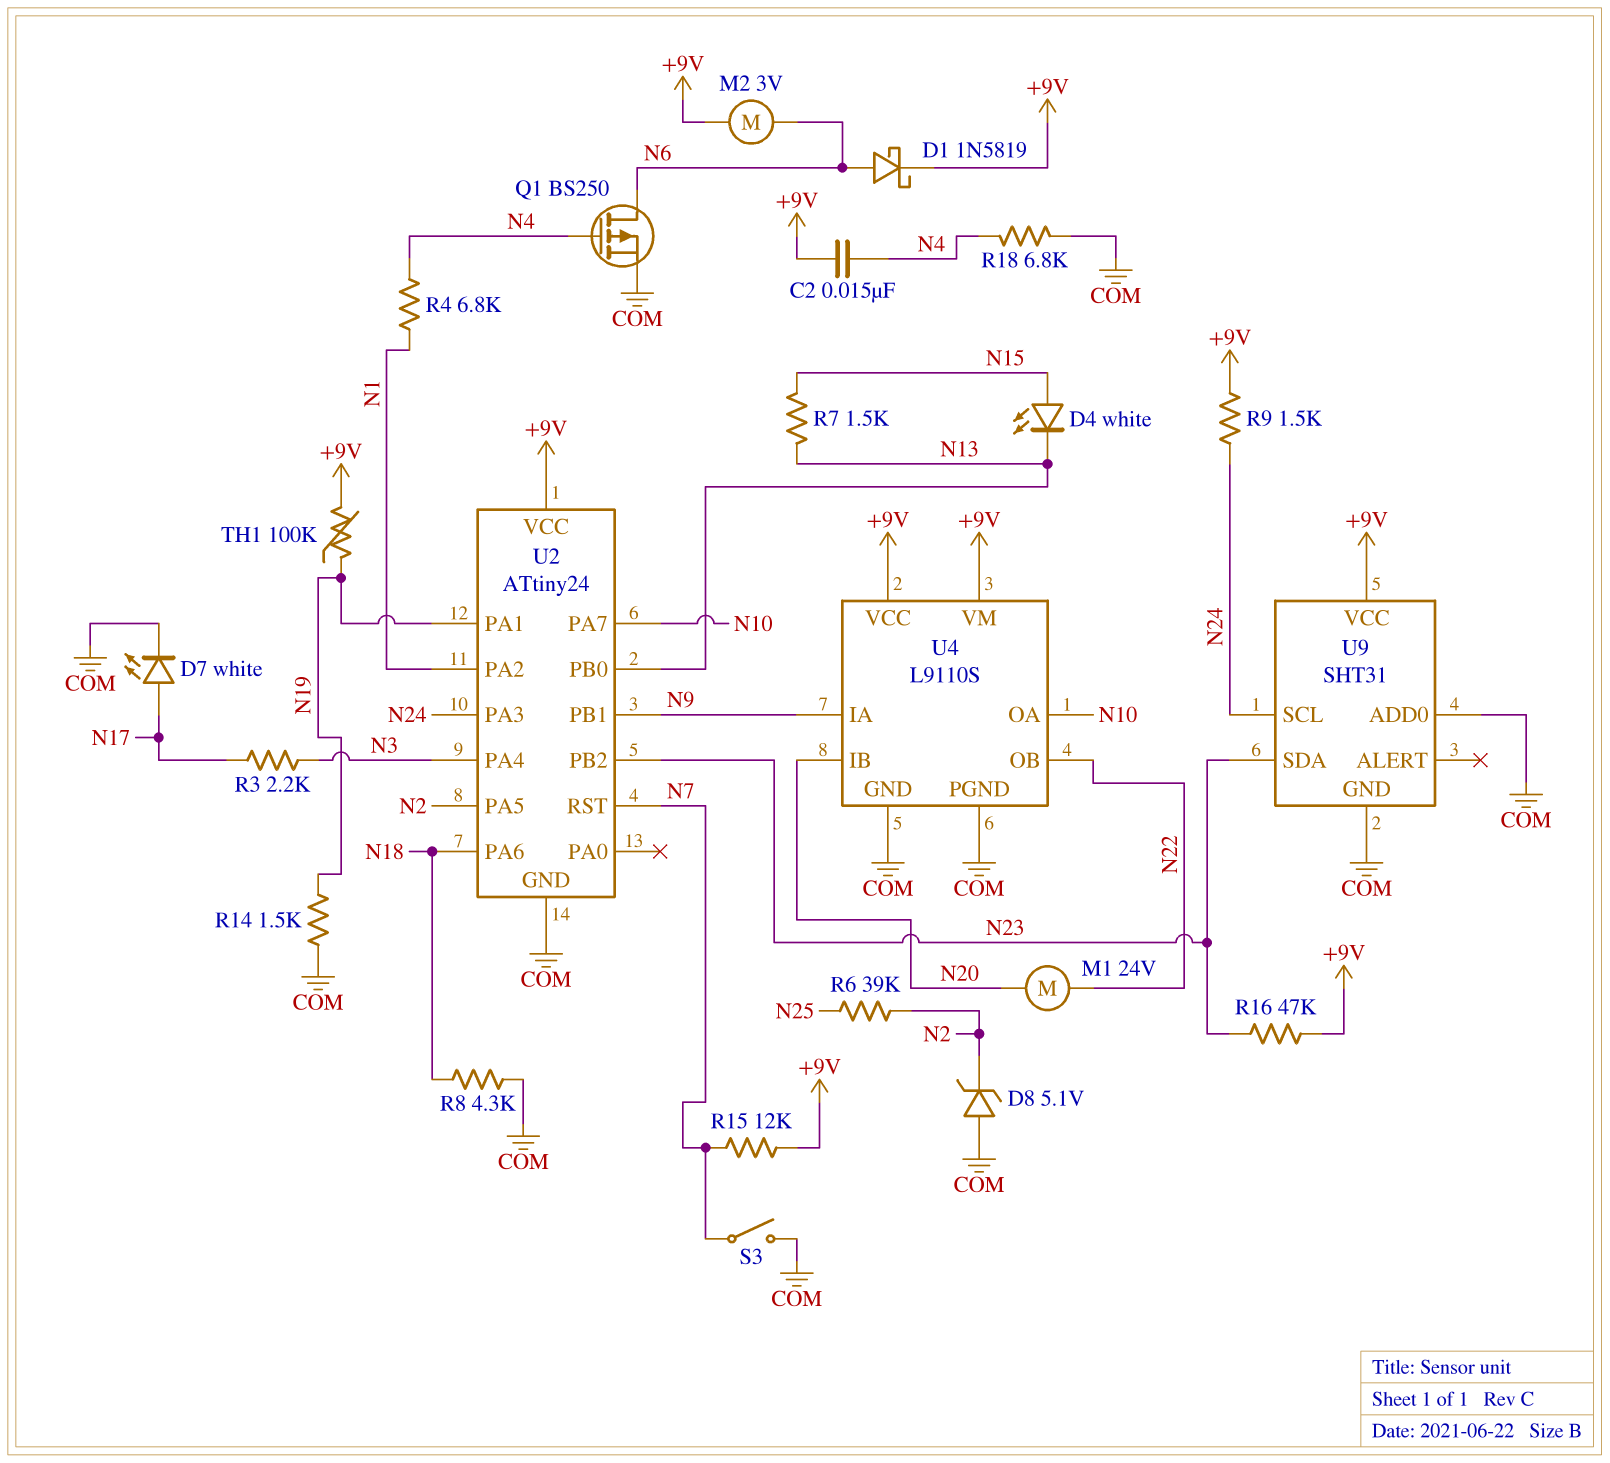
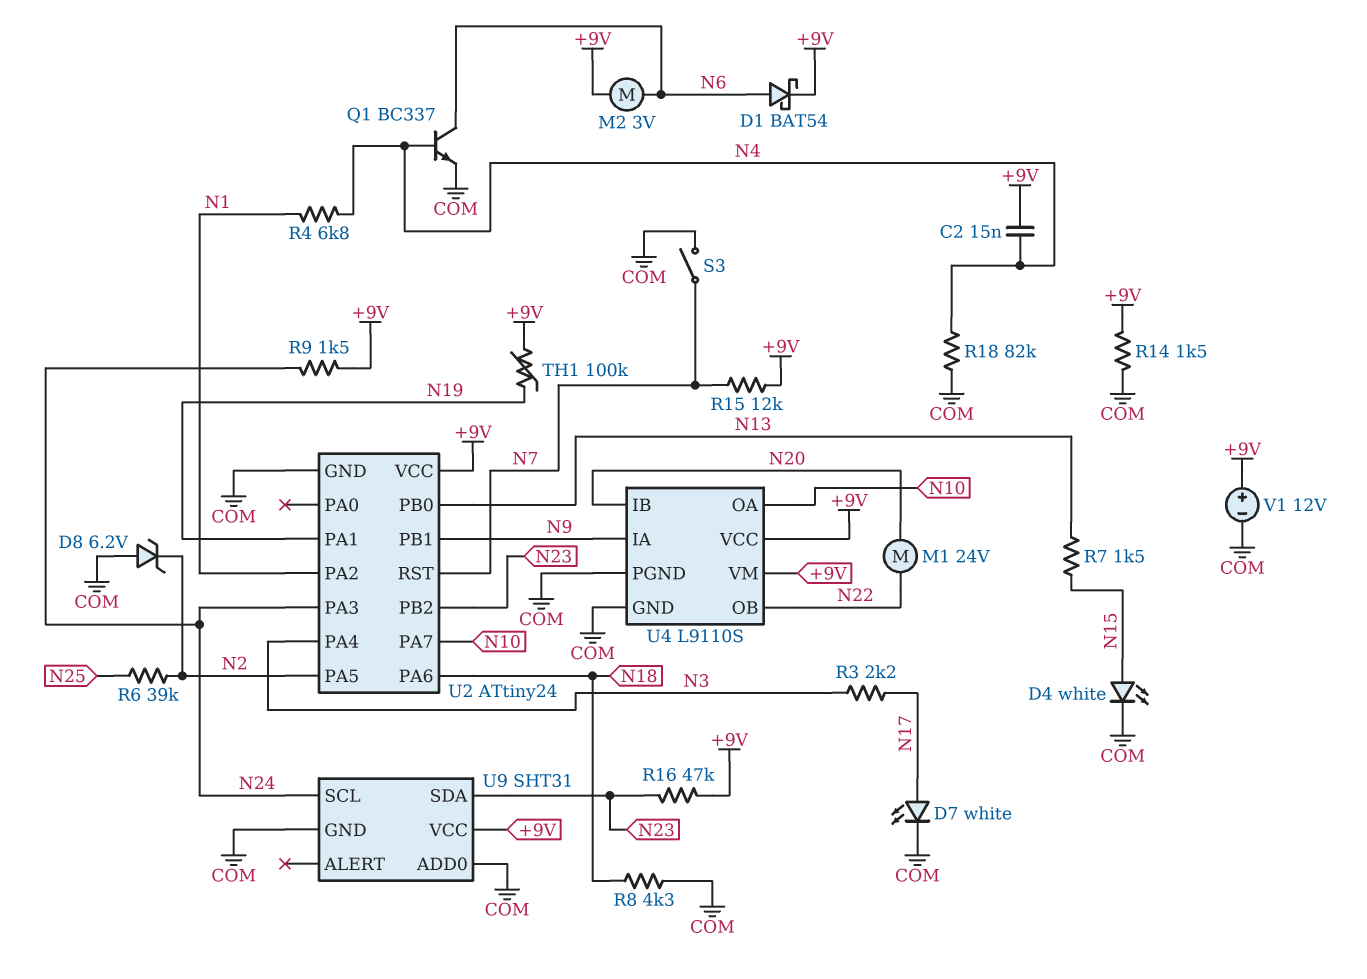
D1: schottky 1N5819 (A N6, K +9V) -> schottky BAT54 (A N6, K +9V)
D4: LED white (A N15, K N13) -> LED white (A N15, K COM)
D8: zener 5.1V (A COM, K N2) -> zener 6.2V (A COM, K N2)
Q1: PMOS BS250 (G N4, D N6, S COM) -> NPN BC337 (B N4, C N6, E COM)
R14: 1.5k (COM, N19) -> 1.5k (+9V, COM)
R18: 6.8k (COM, N4) -> 82k (COM, N4)
V1: none -> 12V (plus +9V, minus COM)

